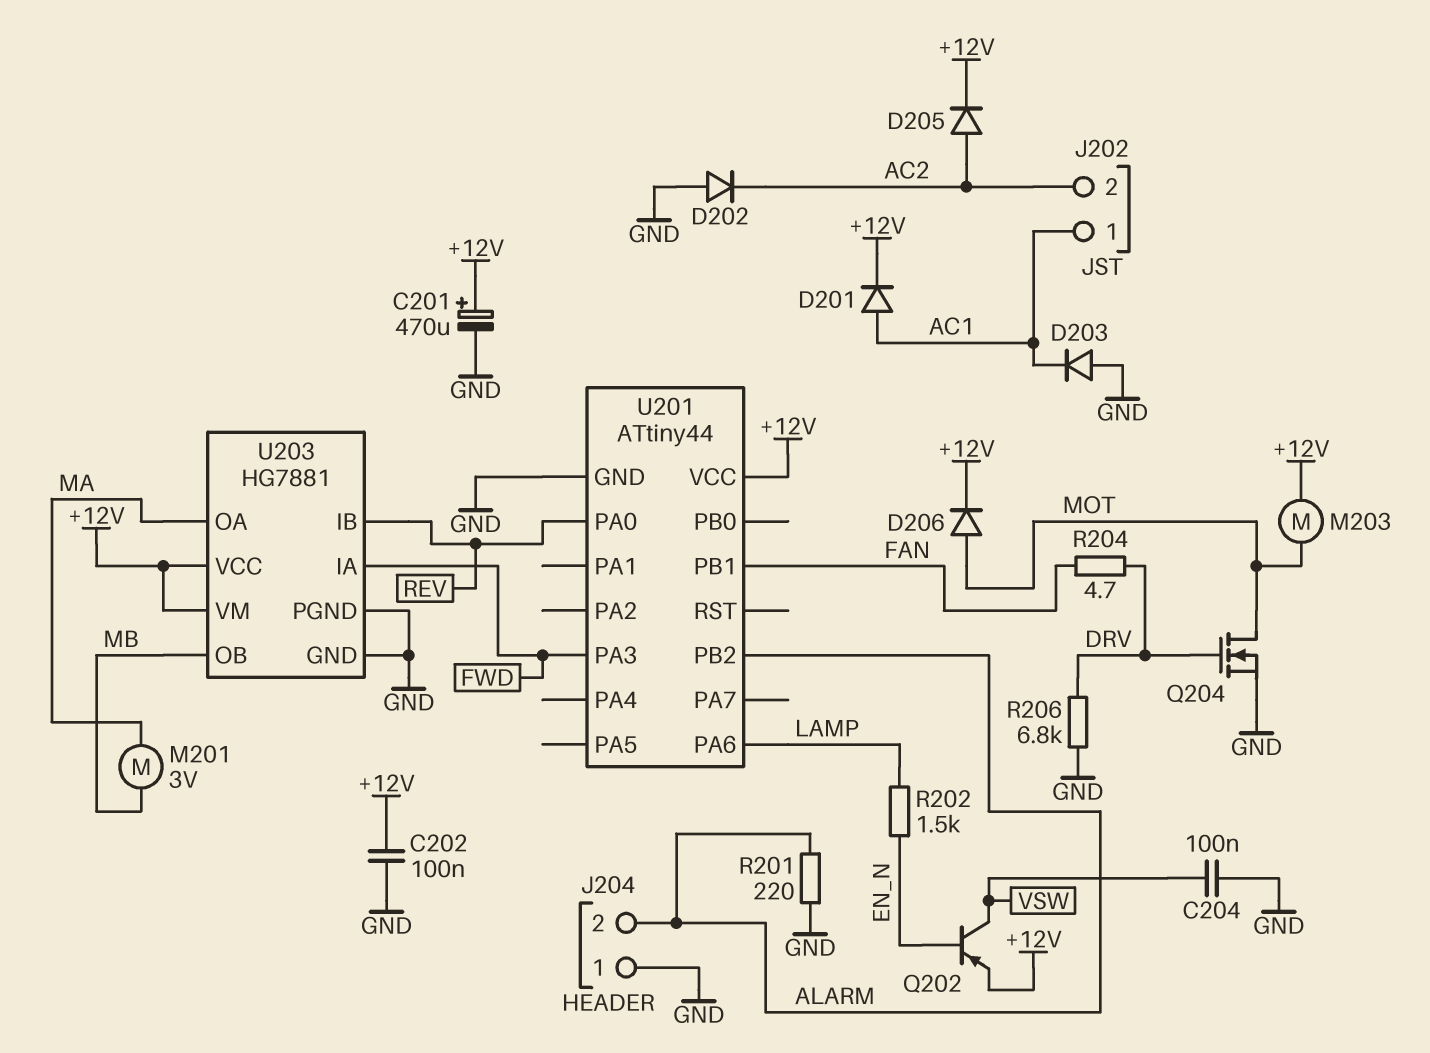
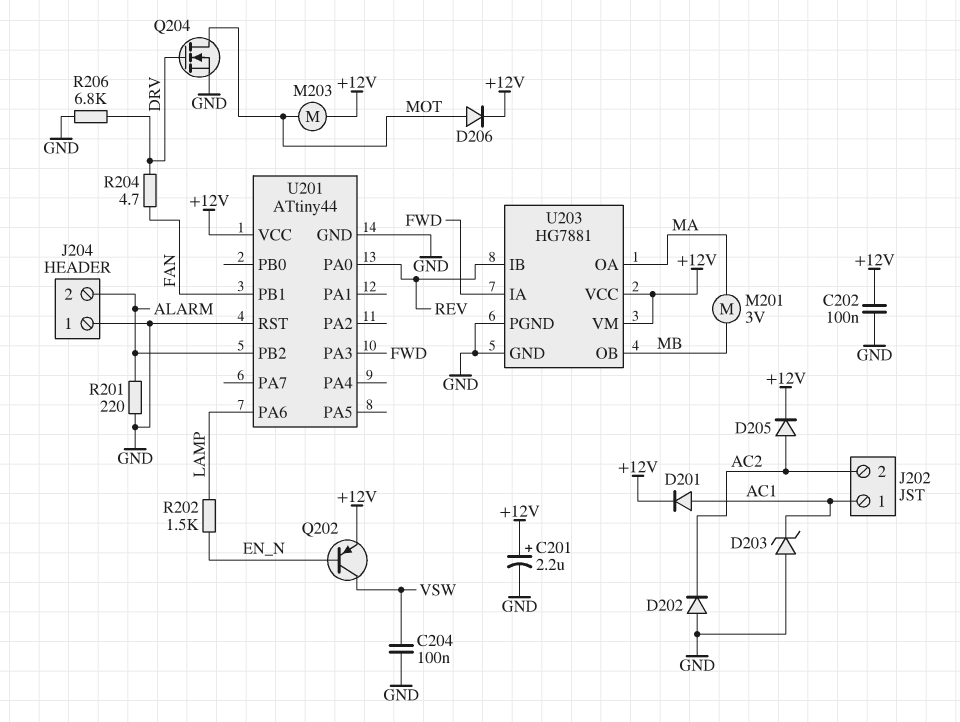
C201: 470uF (plus +12V, minus GND) -> 2.2uF (plus +12V, minus GND)
D203: diode (A GND, K AC1) -> zener (A GND, K AC1)
U201 pin RST: none -> GND

